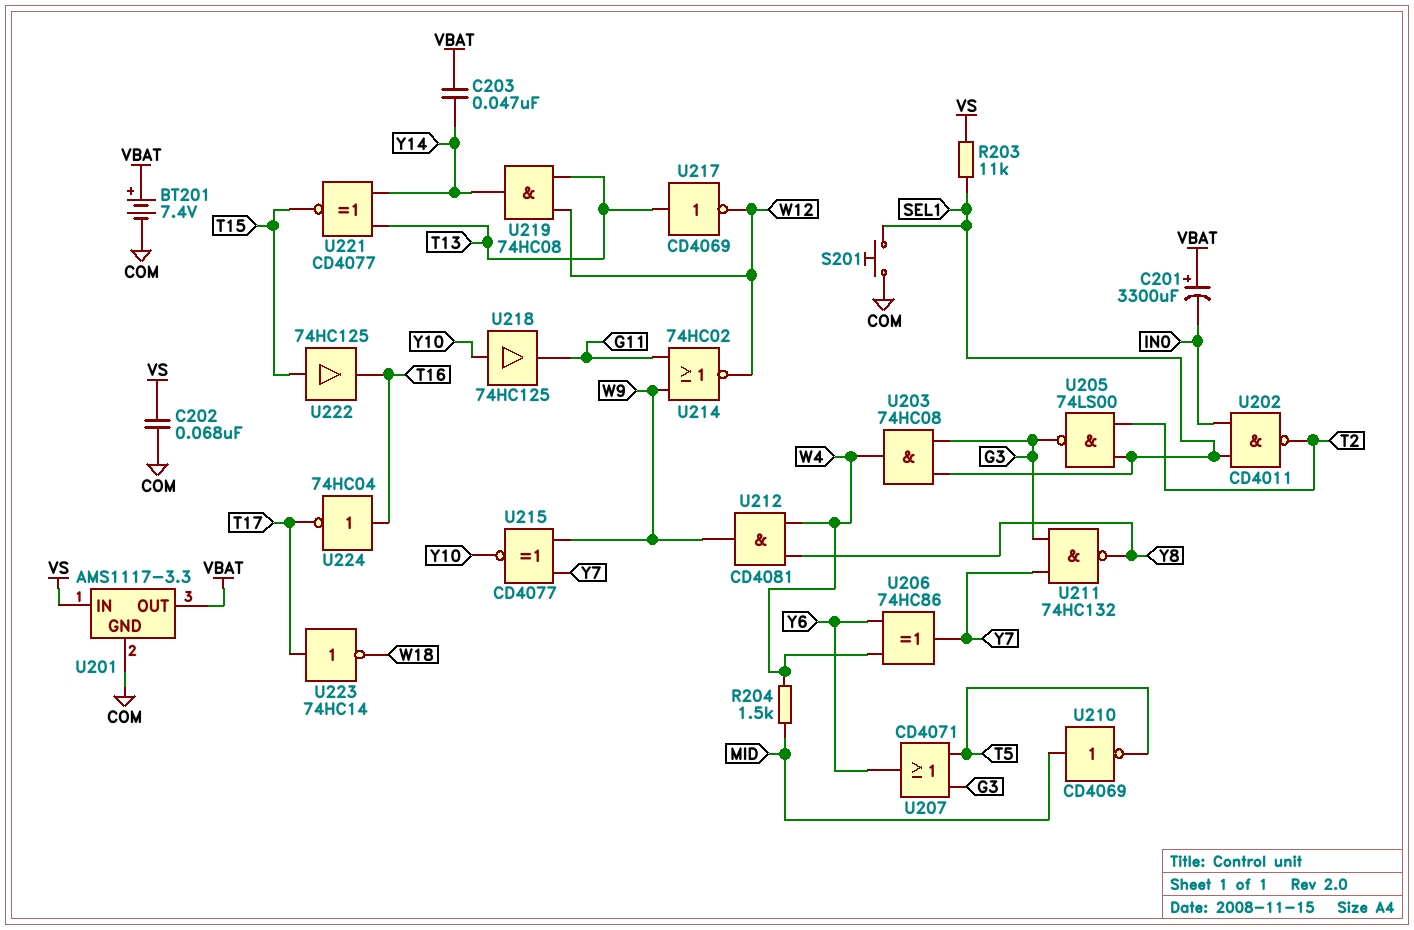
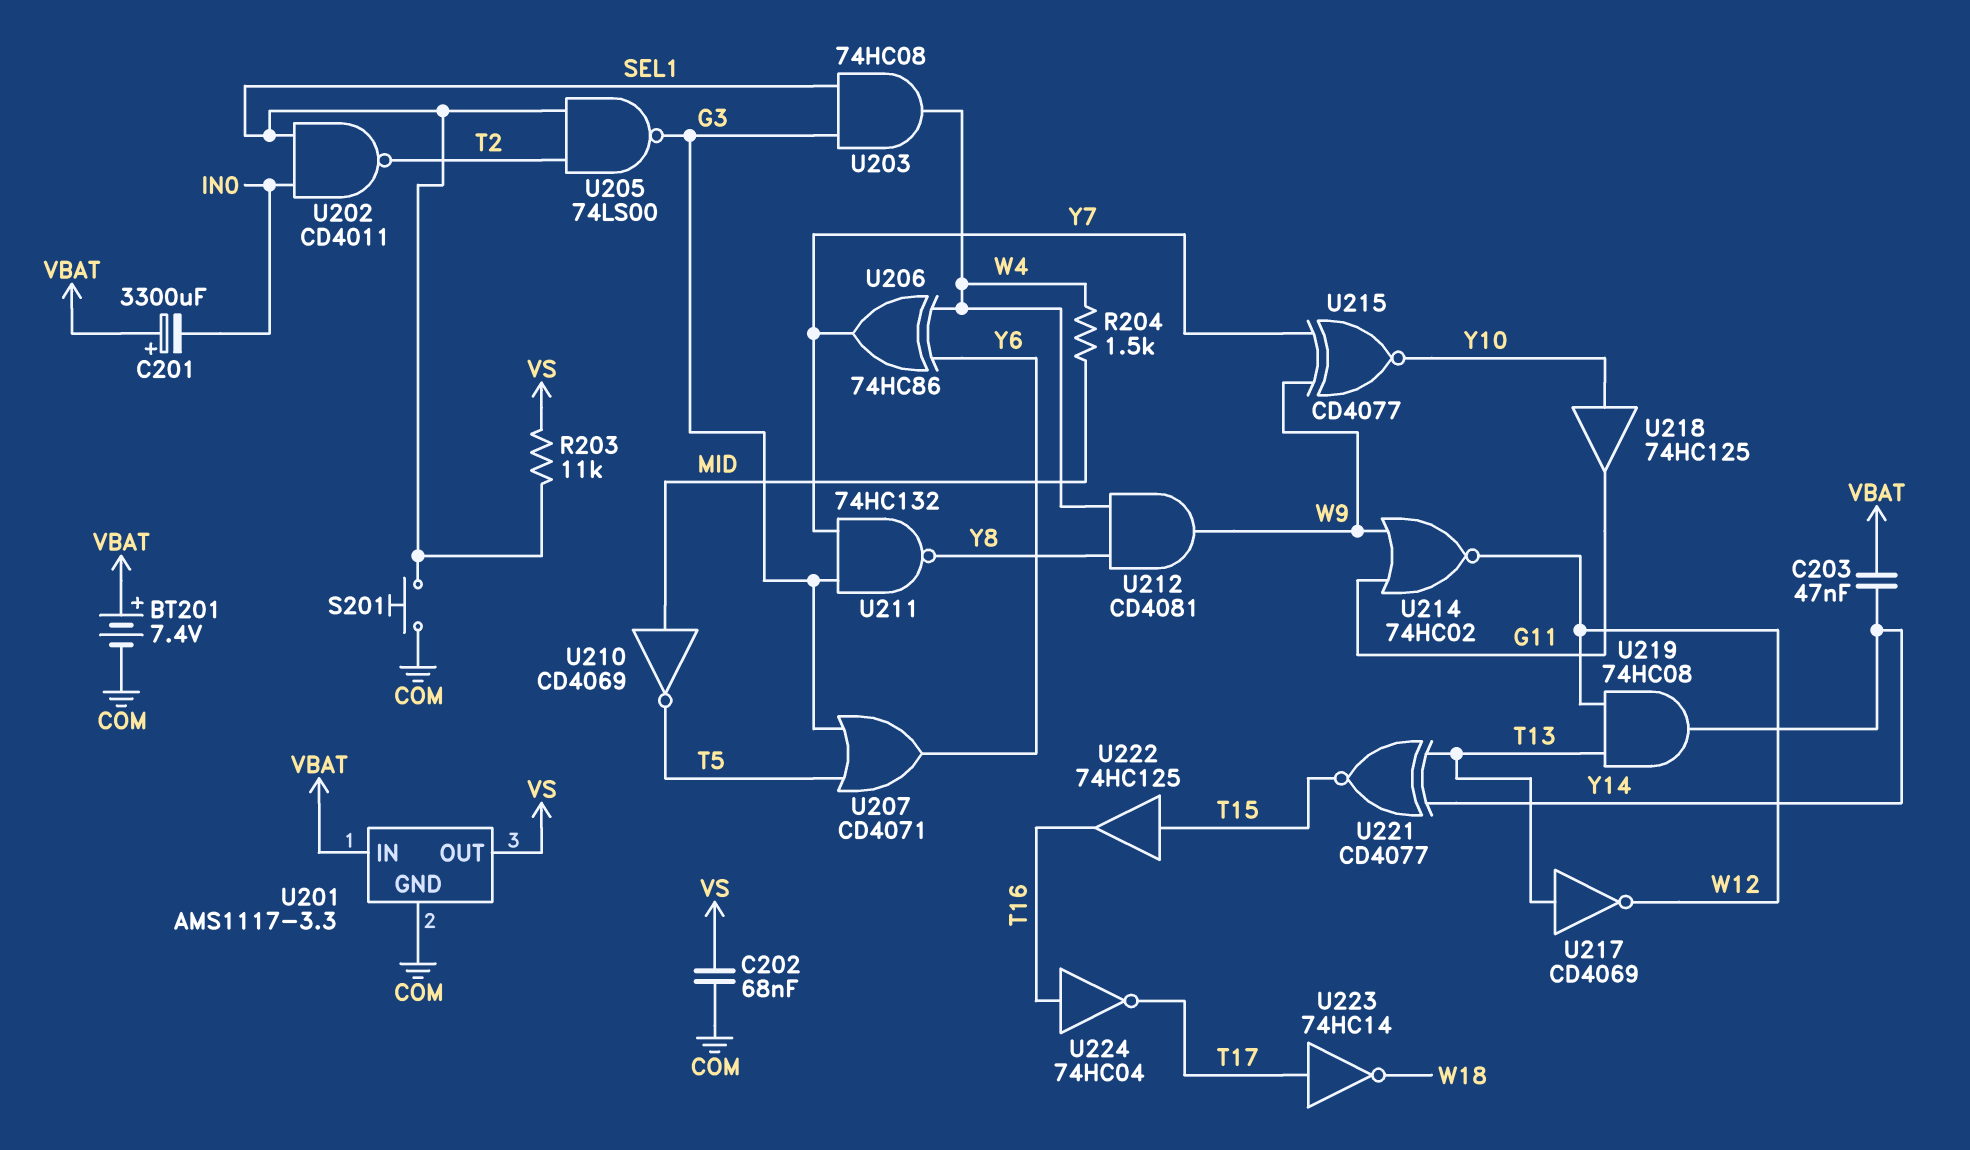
U201 pin IN: VS -> VBAT
U201 pin OUT: VBAT -> VS

